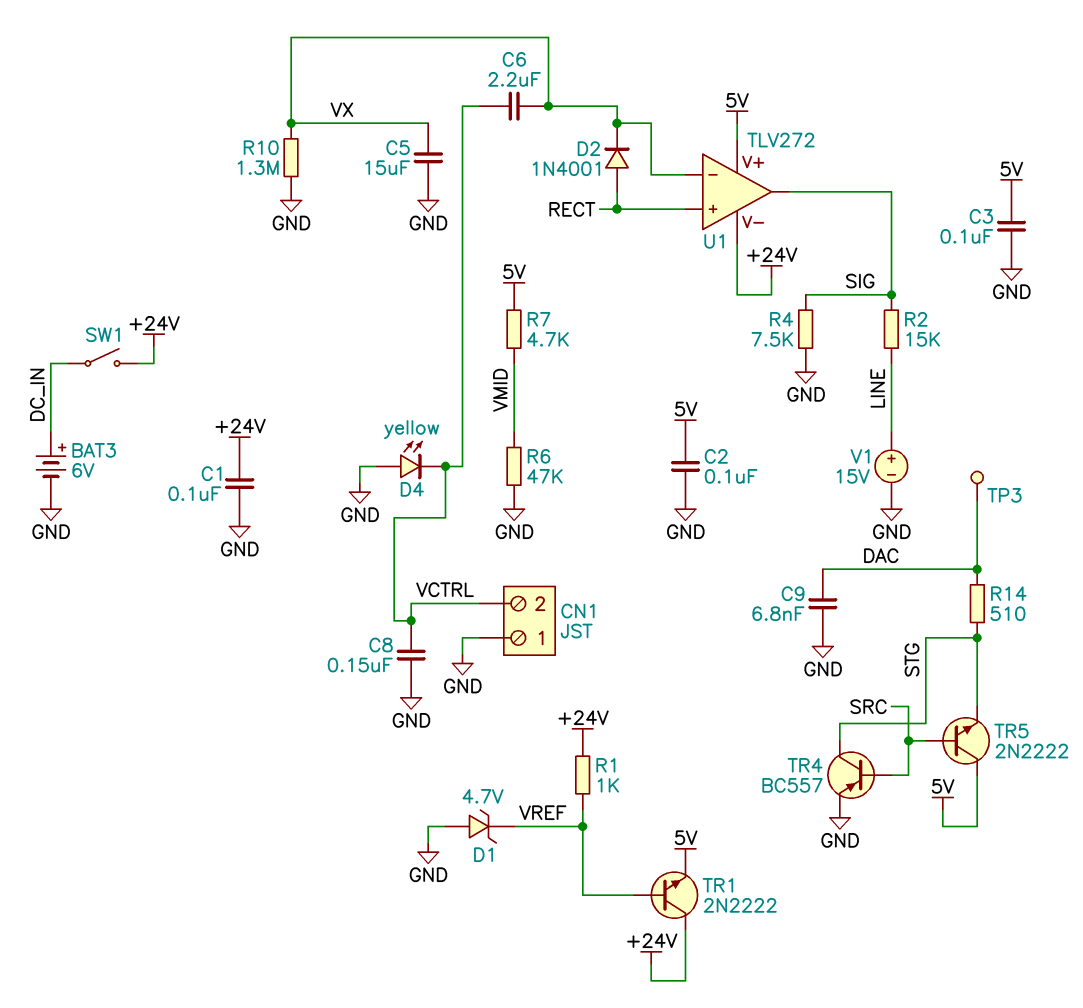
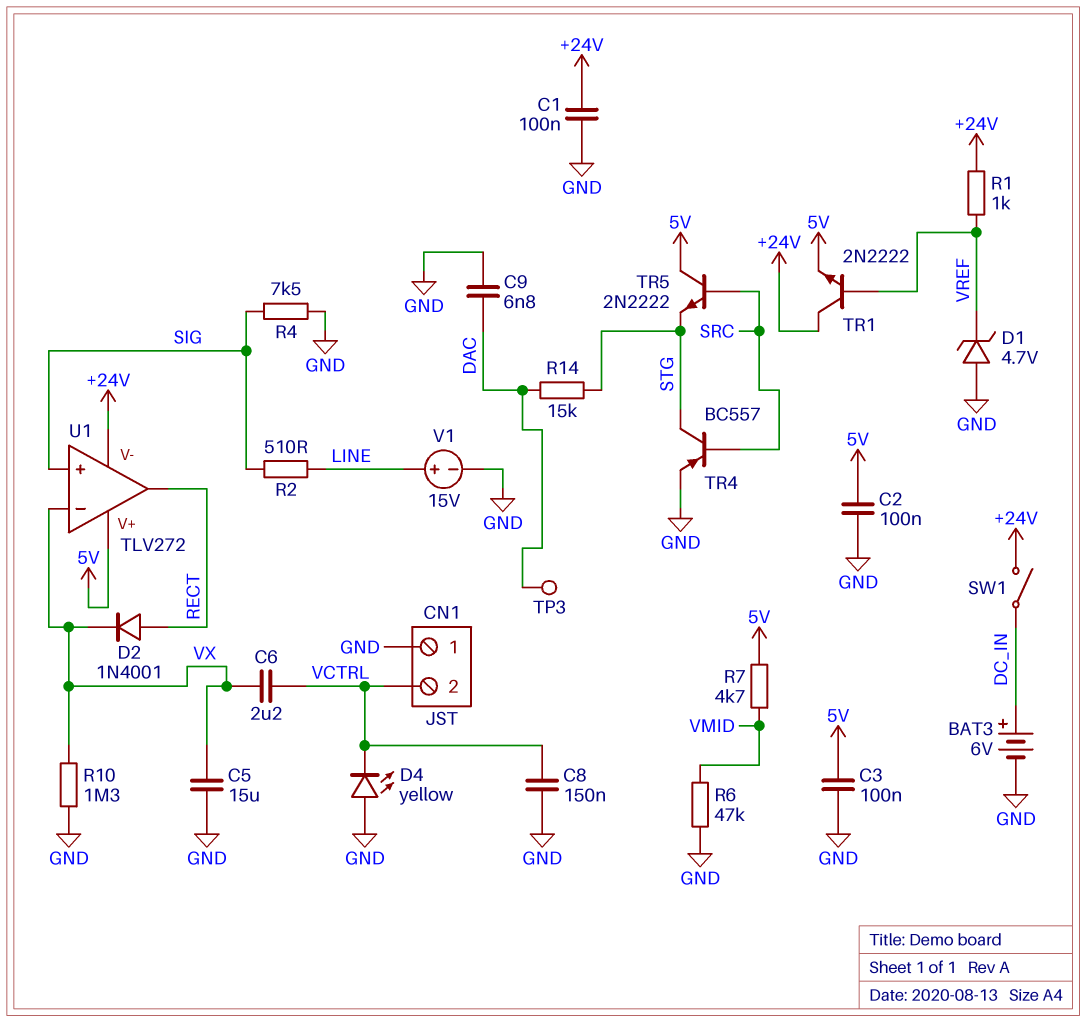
R2: 15k (LINE, SIG) -> 510 (LINE, SIG)
R14: 510 (DAC, STG) -> 15k (DAC, STG)
U1 pin in+: RECT -> SIG
U1 pin out: SIG -> RECT

